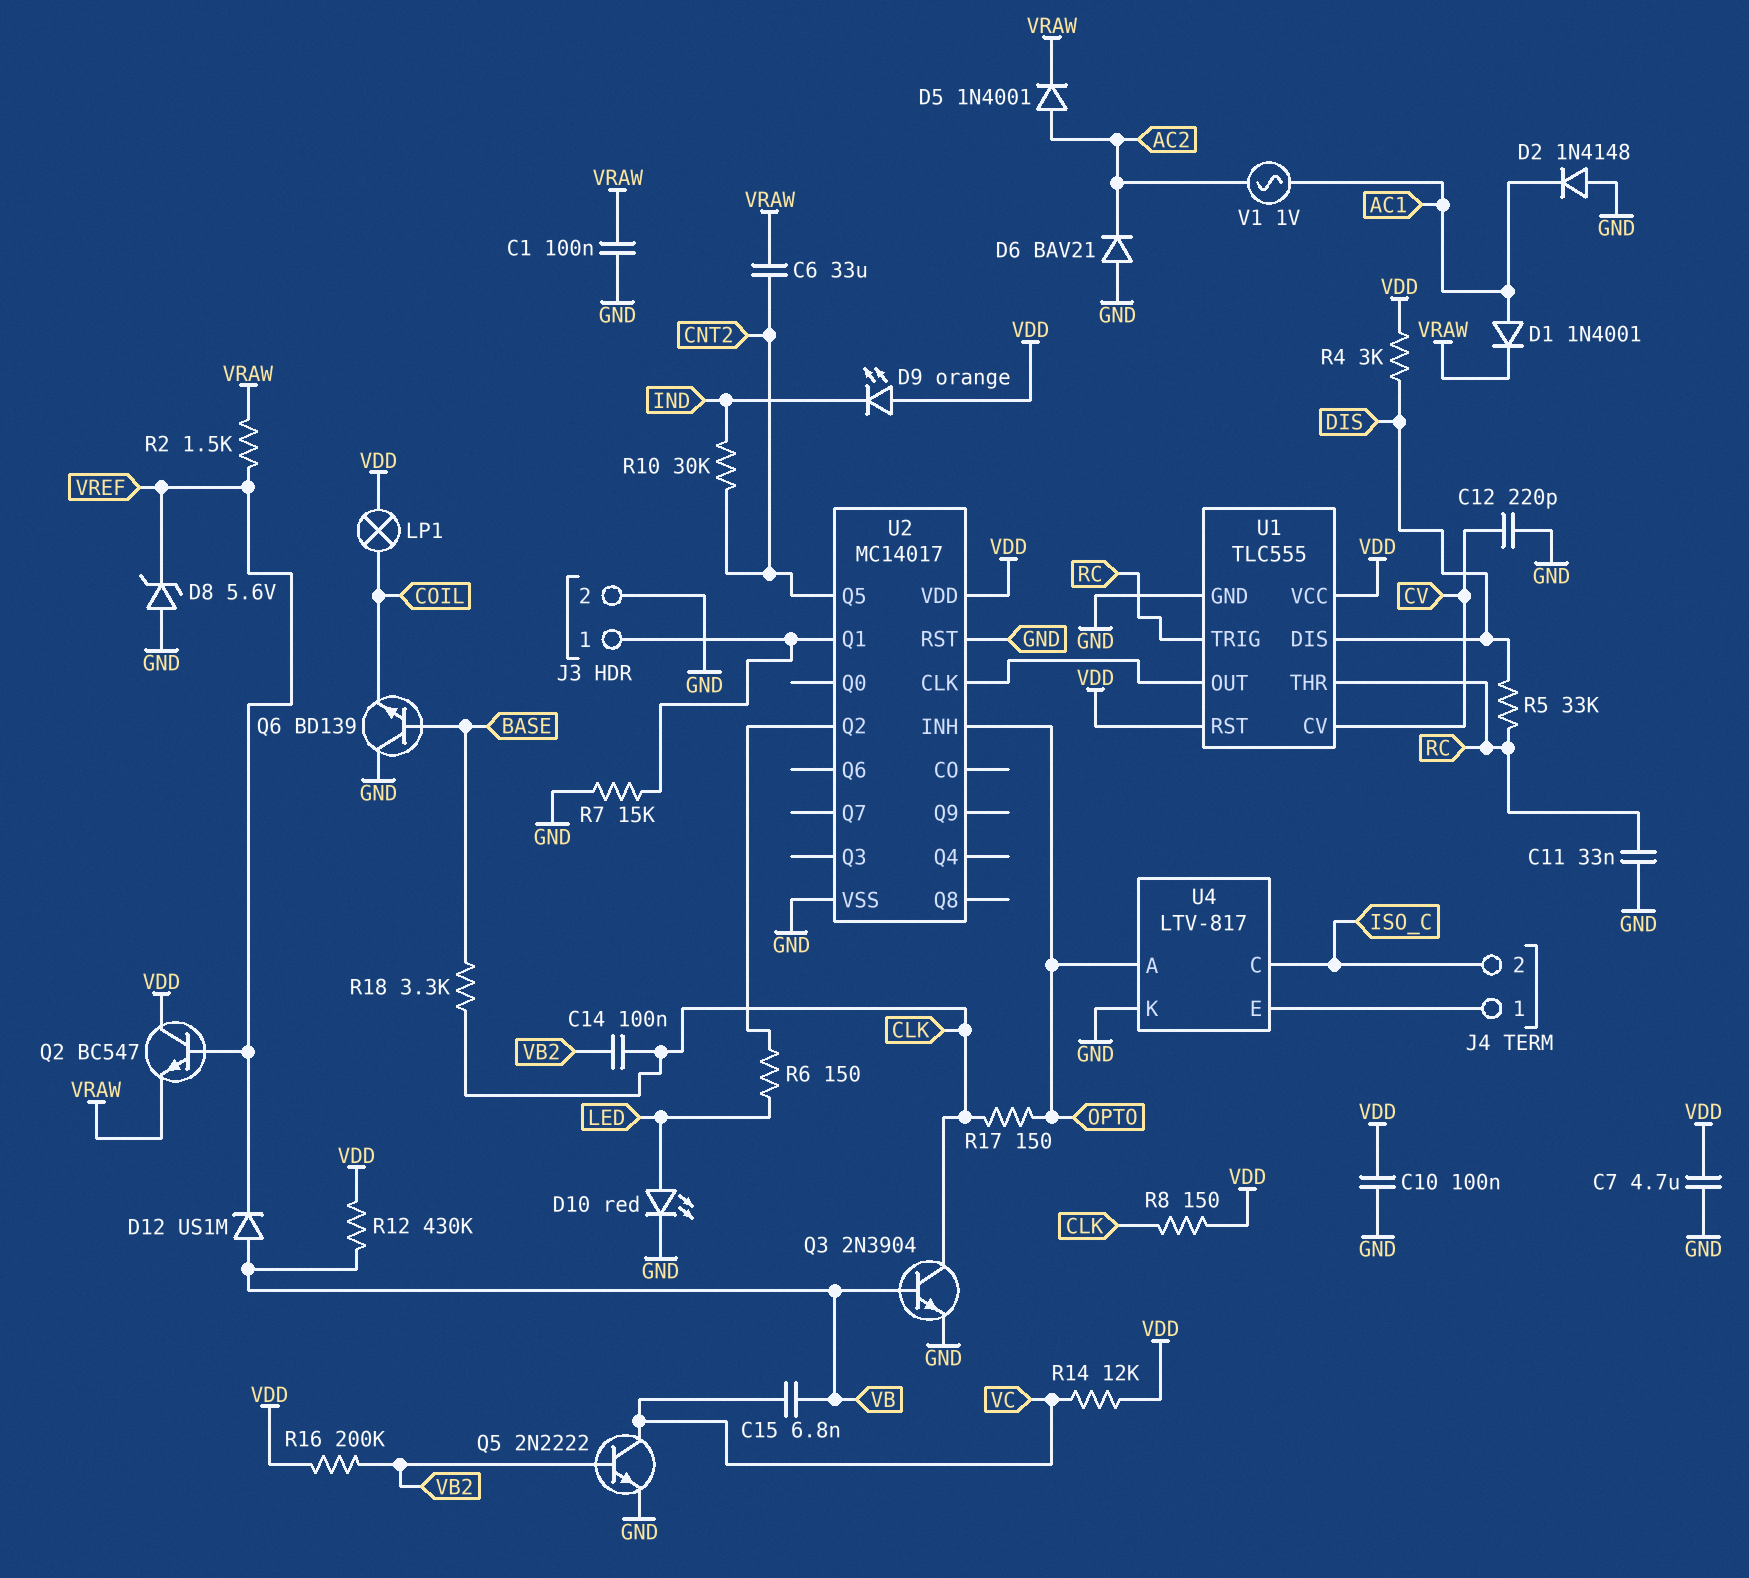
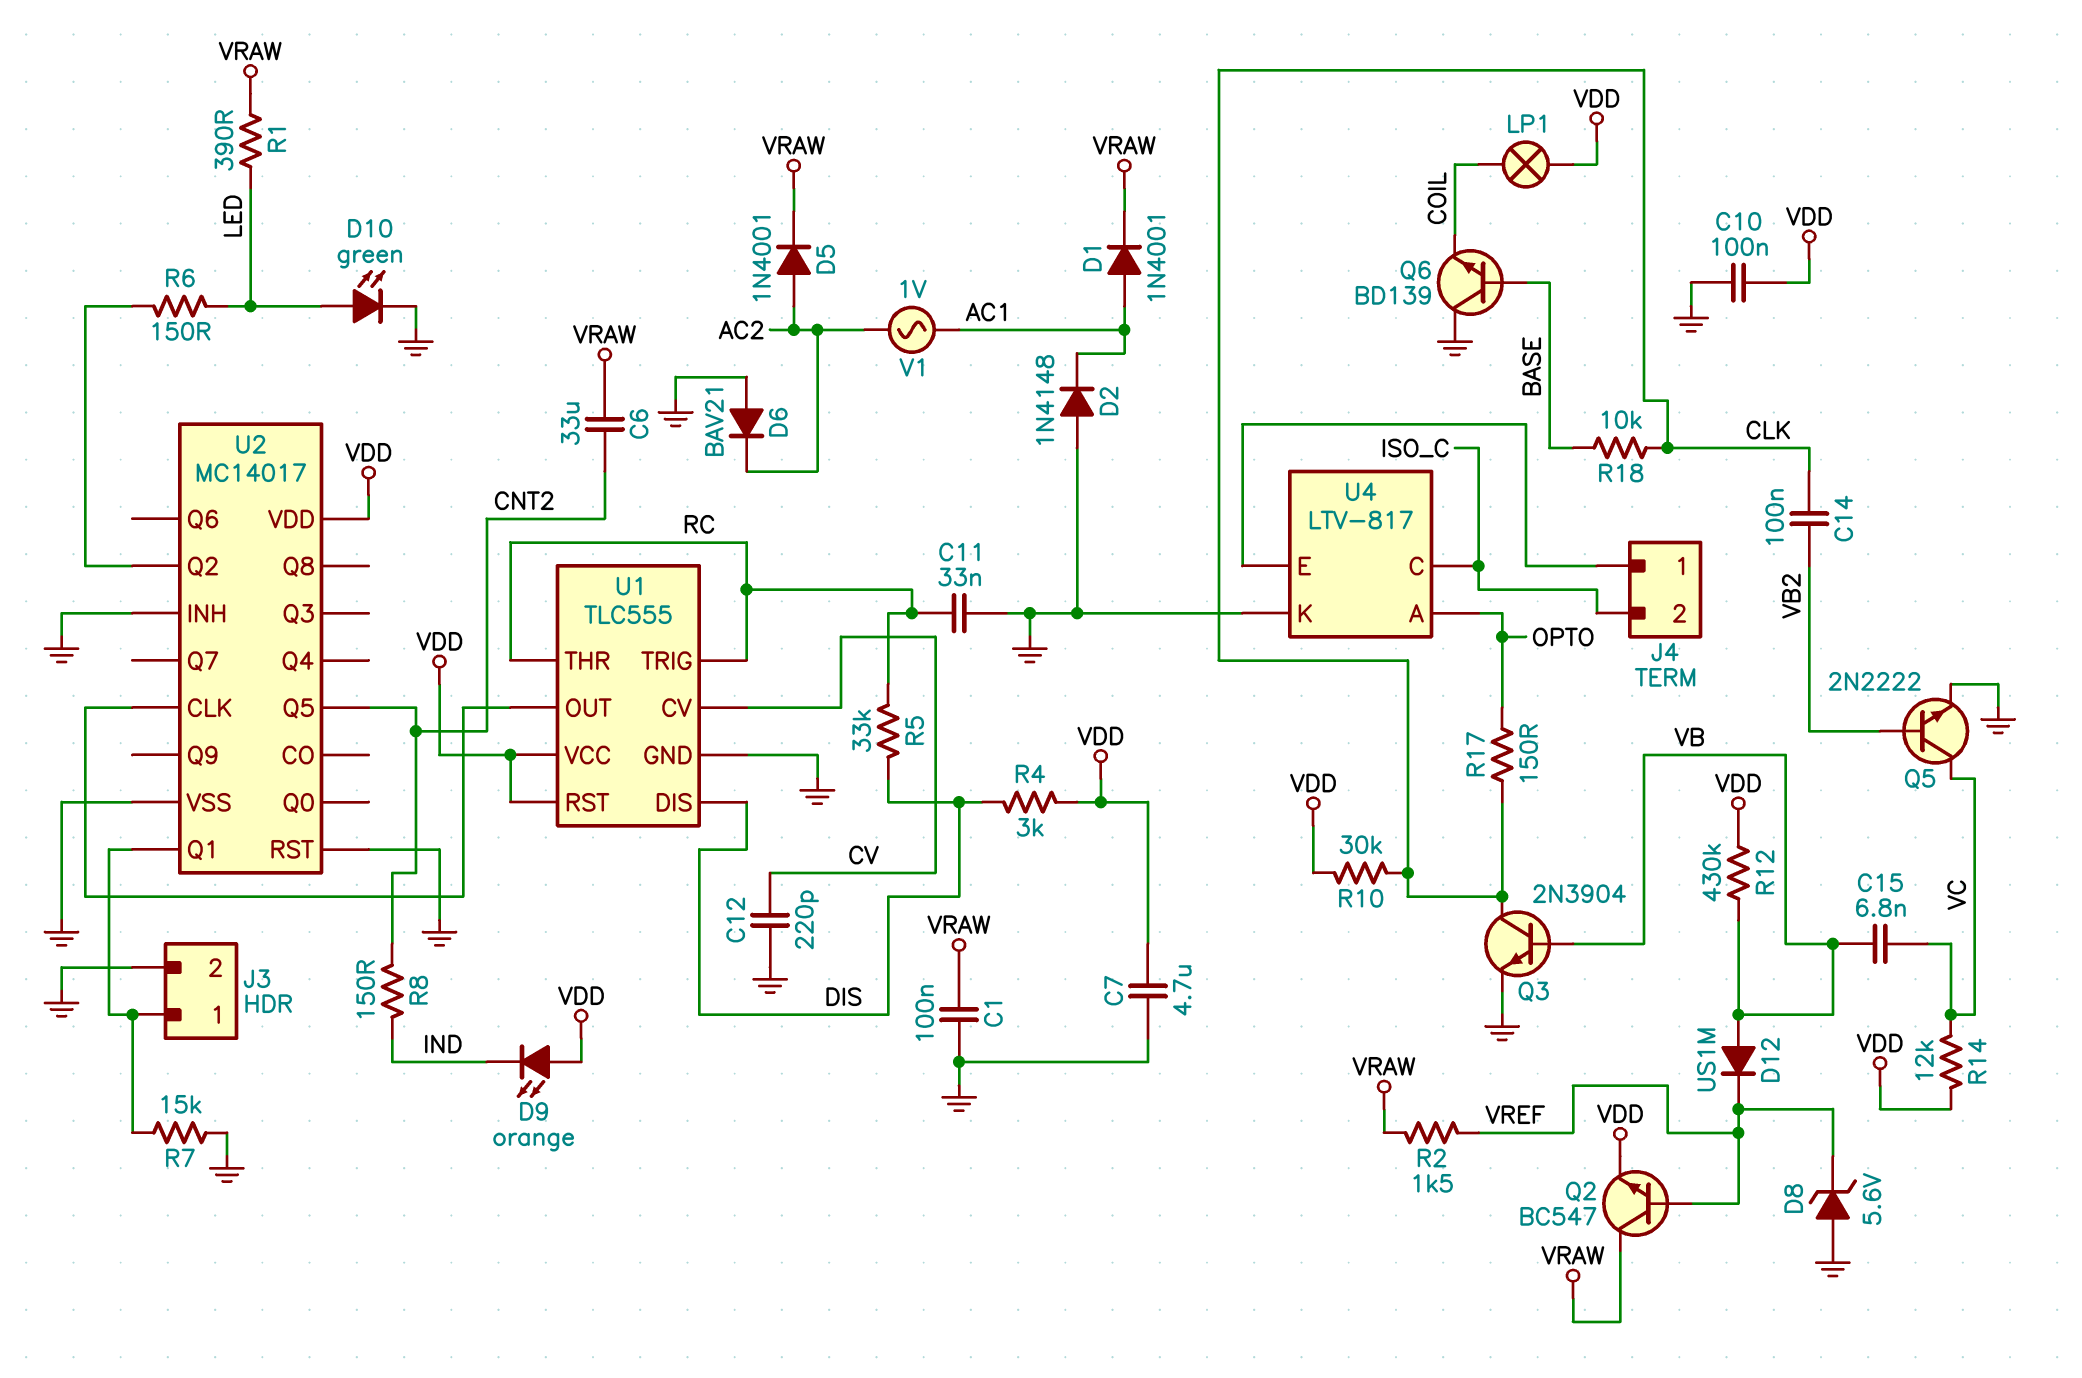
D10: LED red (A LED, K GND) -> LED green (A LED, K GND)
Q2: NPN BC547 (B VREF, C VDD, E VRAW) -> NPN BC547 (B VREF, C VRAW, E VDD)
R1: none -> 390 (LED, VRAW)
R8: 150 (CLK, VDD) -> 150 (CNT2, IND)
R10: 30k (CNT2, IND) -> 30k (CLK, VDD)
R16: 200k (VB2, VDD) -> none
R18: 3.3k (BASE, CLK) -> 10k (BASE, CLK)
U2 pin INH: OPTO -> GND

